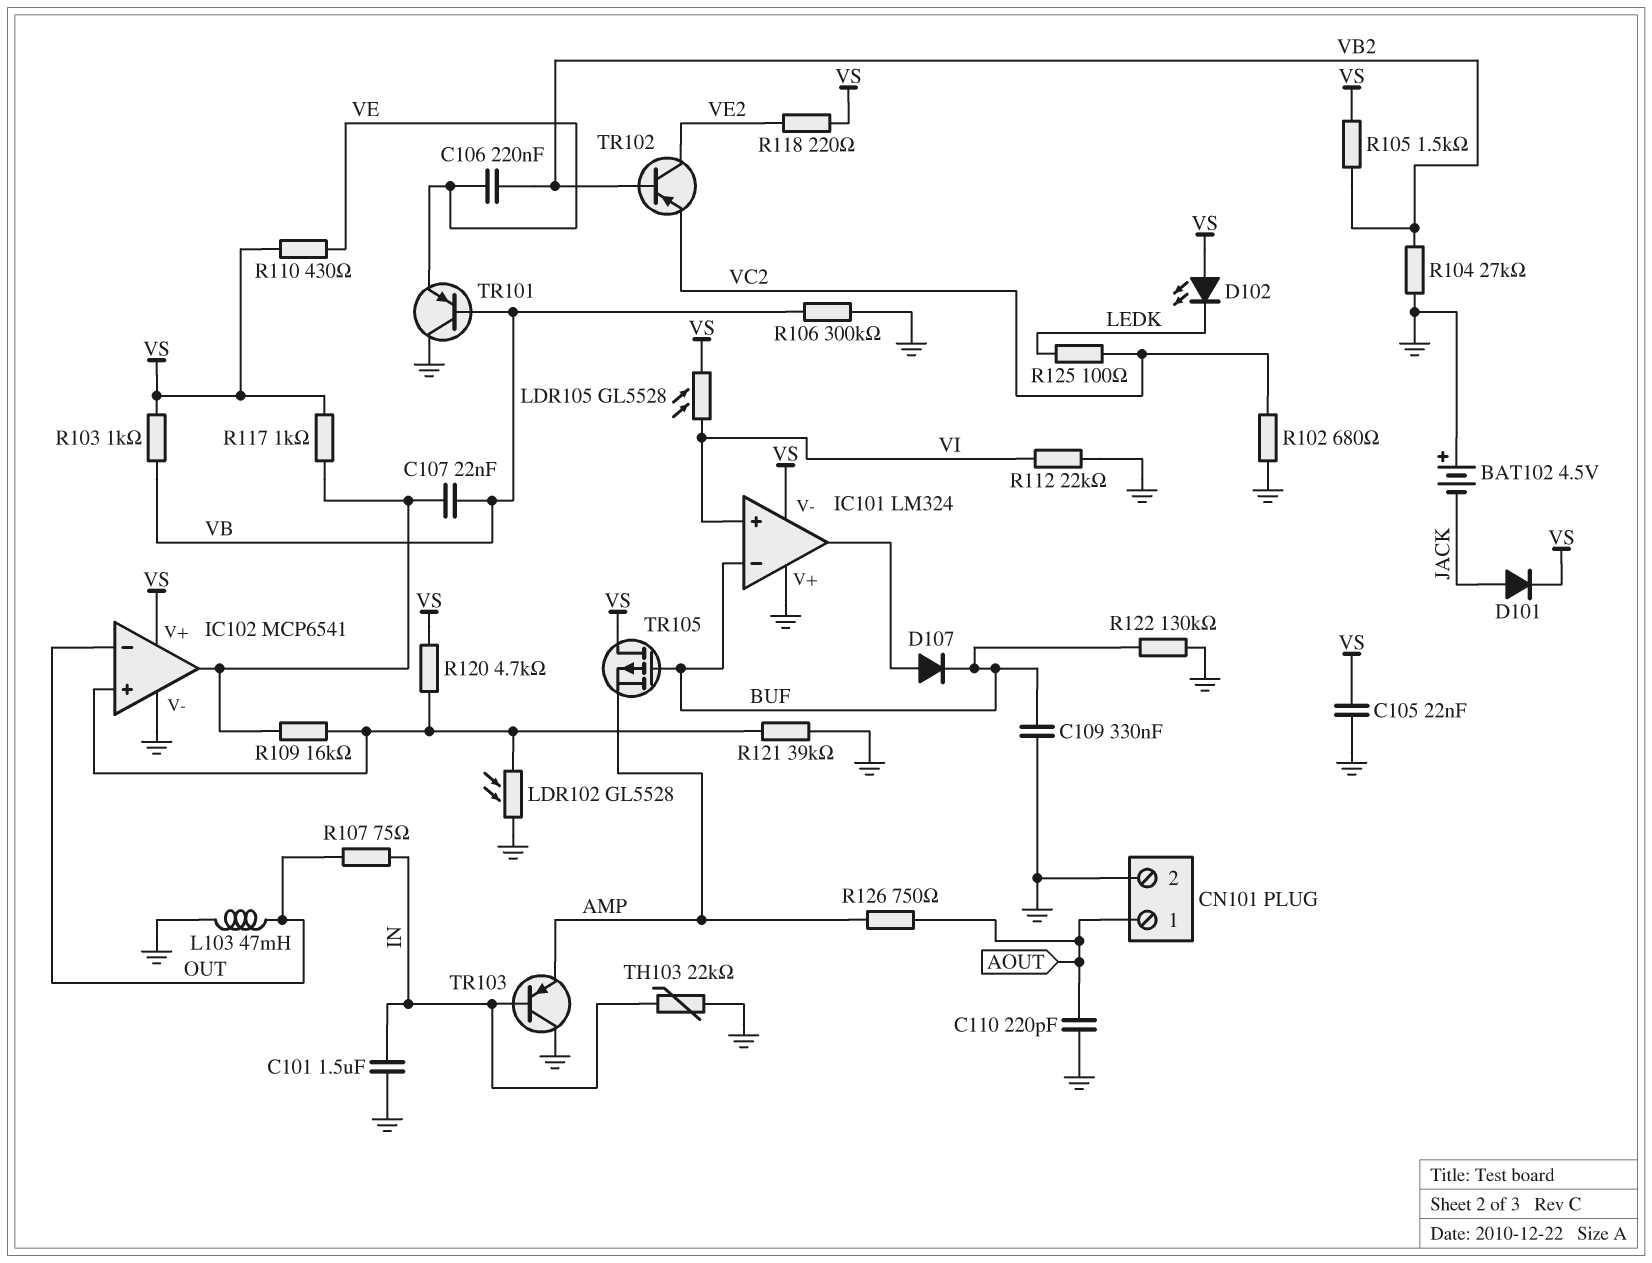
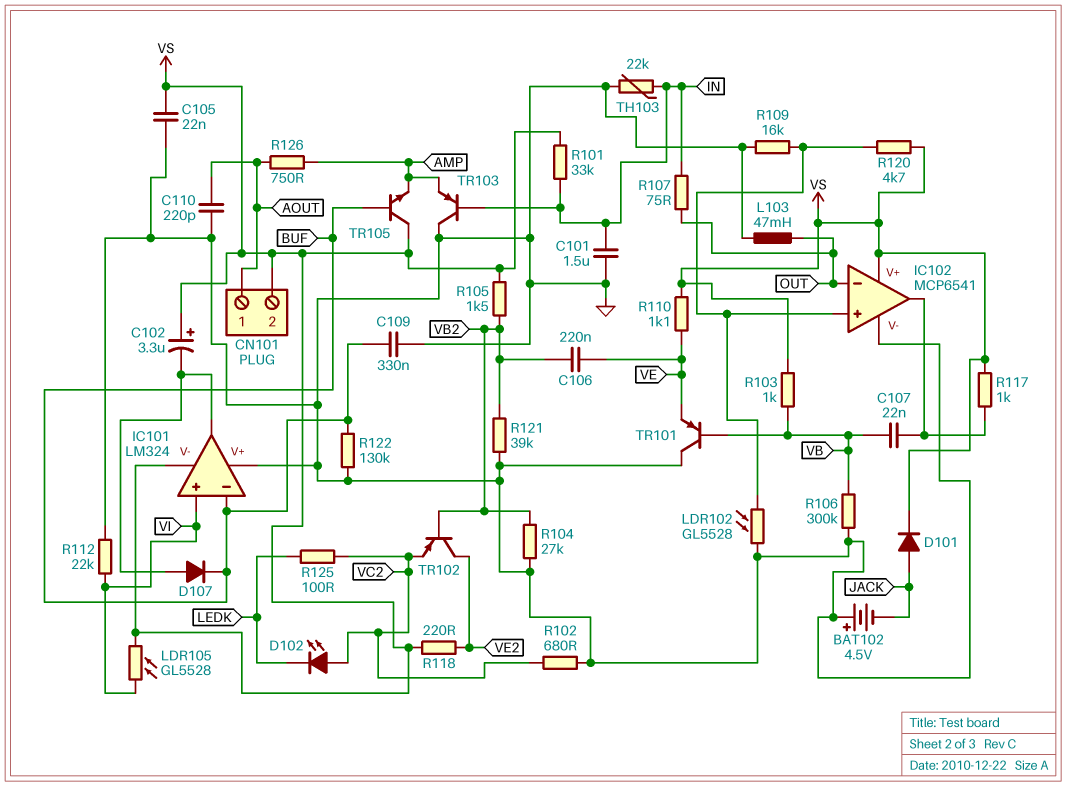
C102: none -> 3.3uF (plus VS, minus IC101/out)
CN101 pin 2: GND -> VS
D102: LED (A VS, K LEDK) -> LED (A VC2, K LEDK)
R101: none -> 33k (IN, VS)
R109: 16k (IC102/in+, IC102/out) -> 16k (GND, IC102/in+)
R110: 430 (VE, VS) -> 1.1k (VE, VS)
R121: 39k (GND, IC102/in+) -> 39k (GND, VB2)
TR105: PMOS (G BUF, D VS, S AMP) -> NPN (B BUF, C VS, E AMP)

